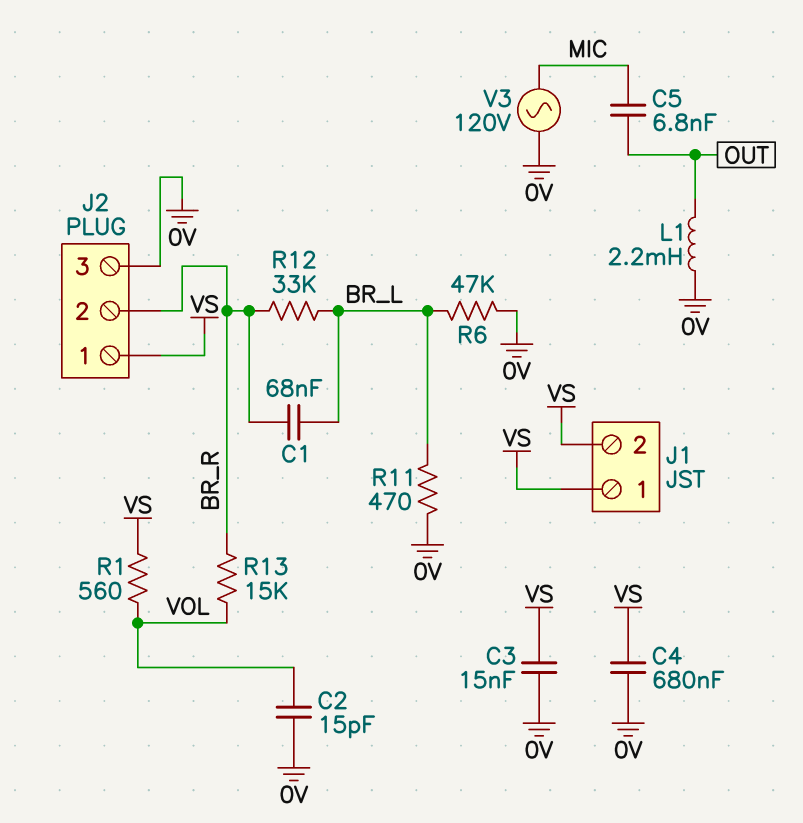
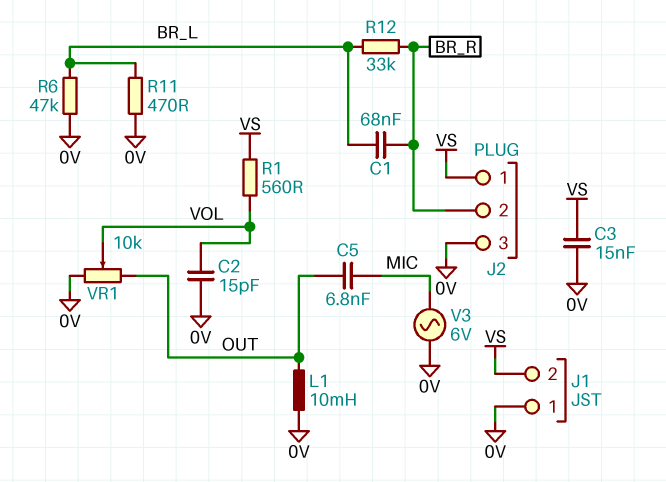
C4: 680nF (0V, VS) -> none
J1 pin 1: VS -> 0V
L1: 2.2mH (0V, OUT) -> 10mH (0V, OUT)
R13: 15k (BR_R, VOL) -> none
V3: AC 120V (0V, MIC) -> AC 6V (0V, MIC)
VR1: none -> 10k (0V, OUT, wiper VOL)

